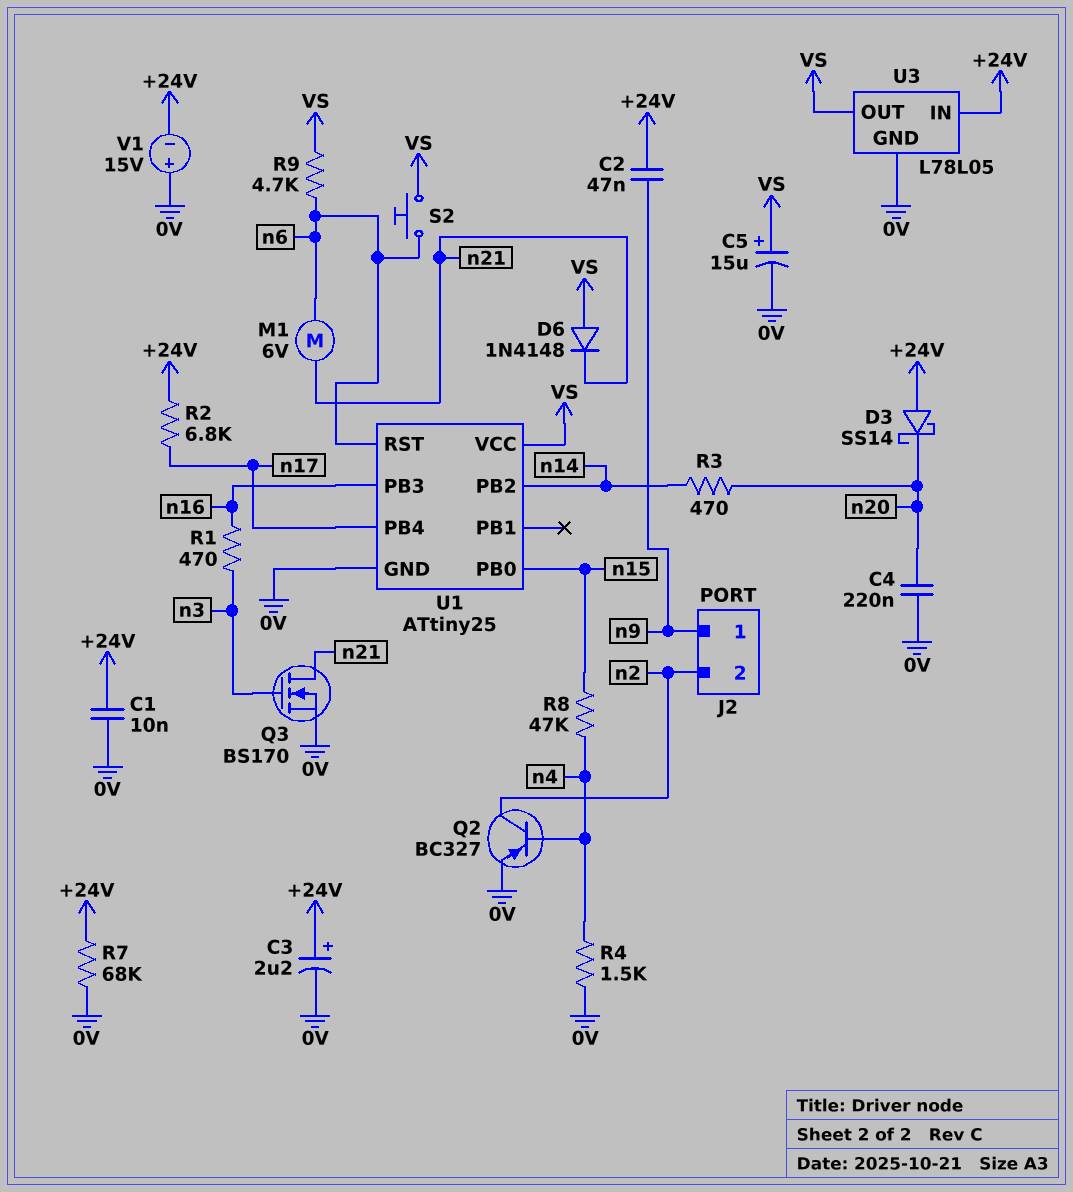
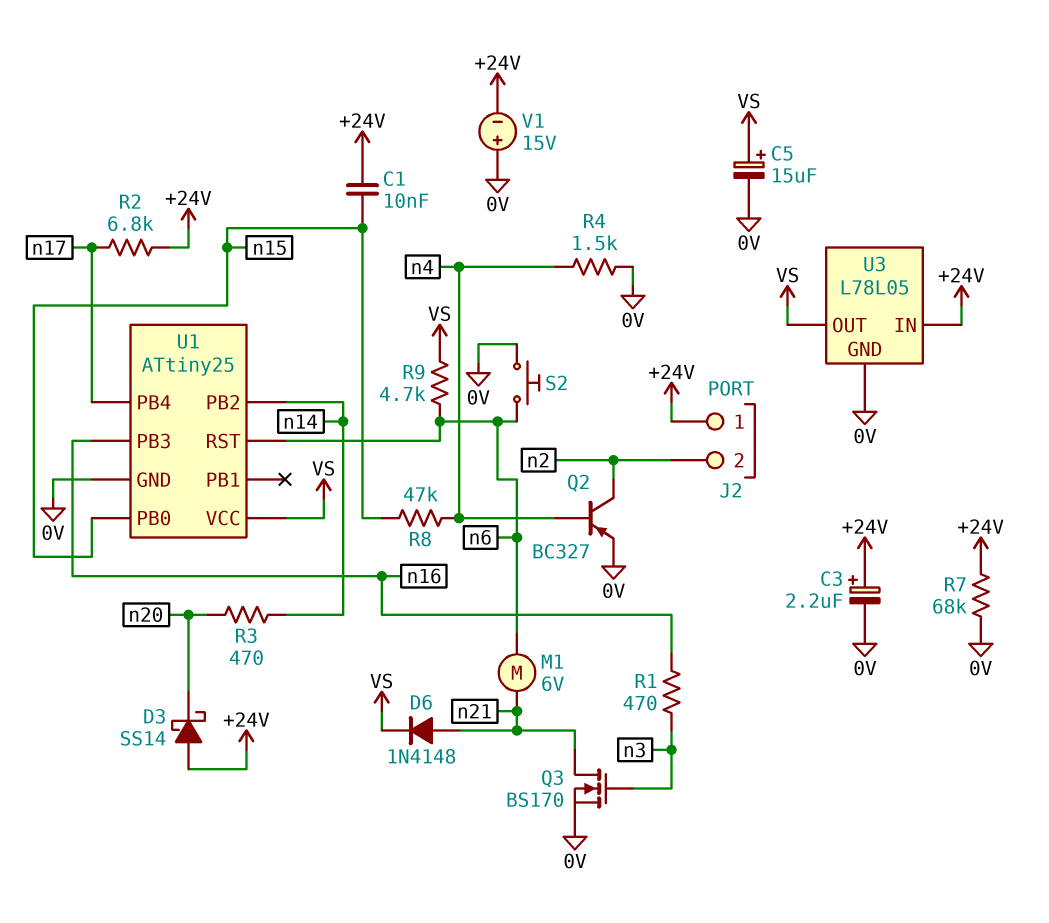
C1: 10nF (+24V, 0V) -> 10nF (+24V, n15)
C2: 47nF (+24V, n9) -> none
C4: 220nF (0V, n20) -> none
D6: diode 1N4148 (A VS, K n21) -> diode 1N4148 (A n21, K VS)
J2 pin 1: n9 -> +24V
S2: button (VS, n6) -> button (0V, n6)

